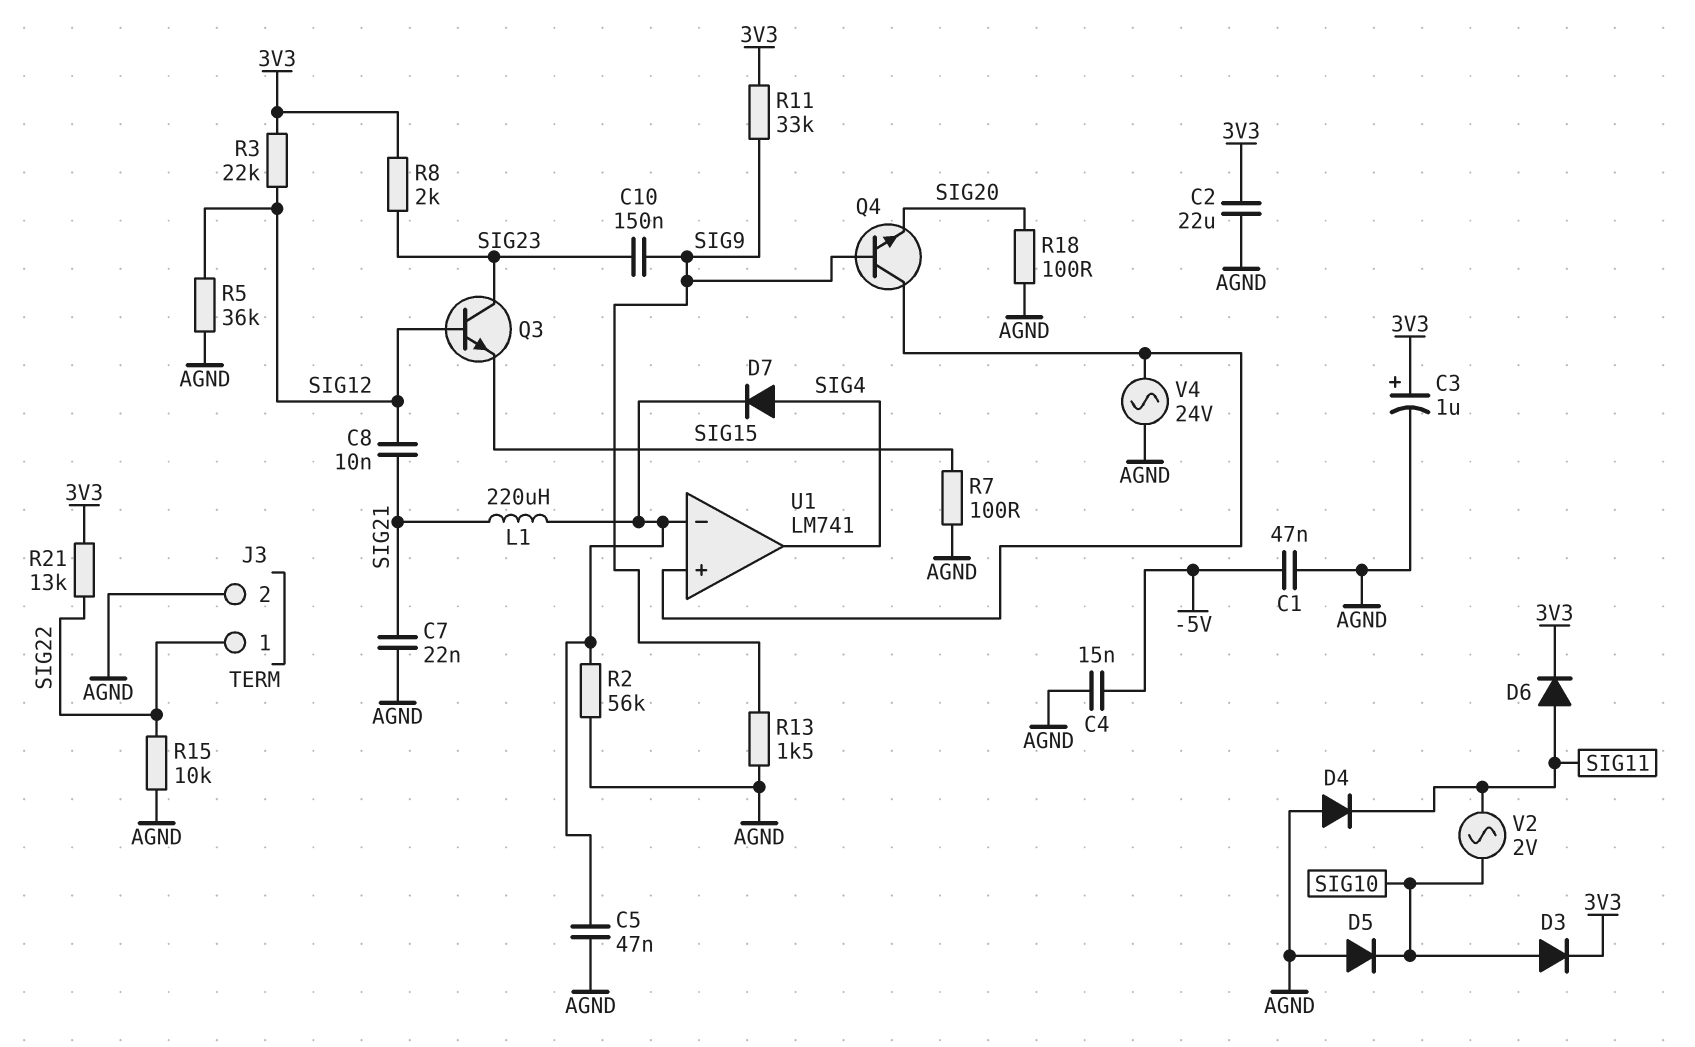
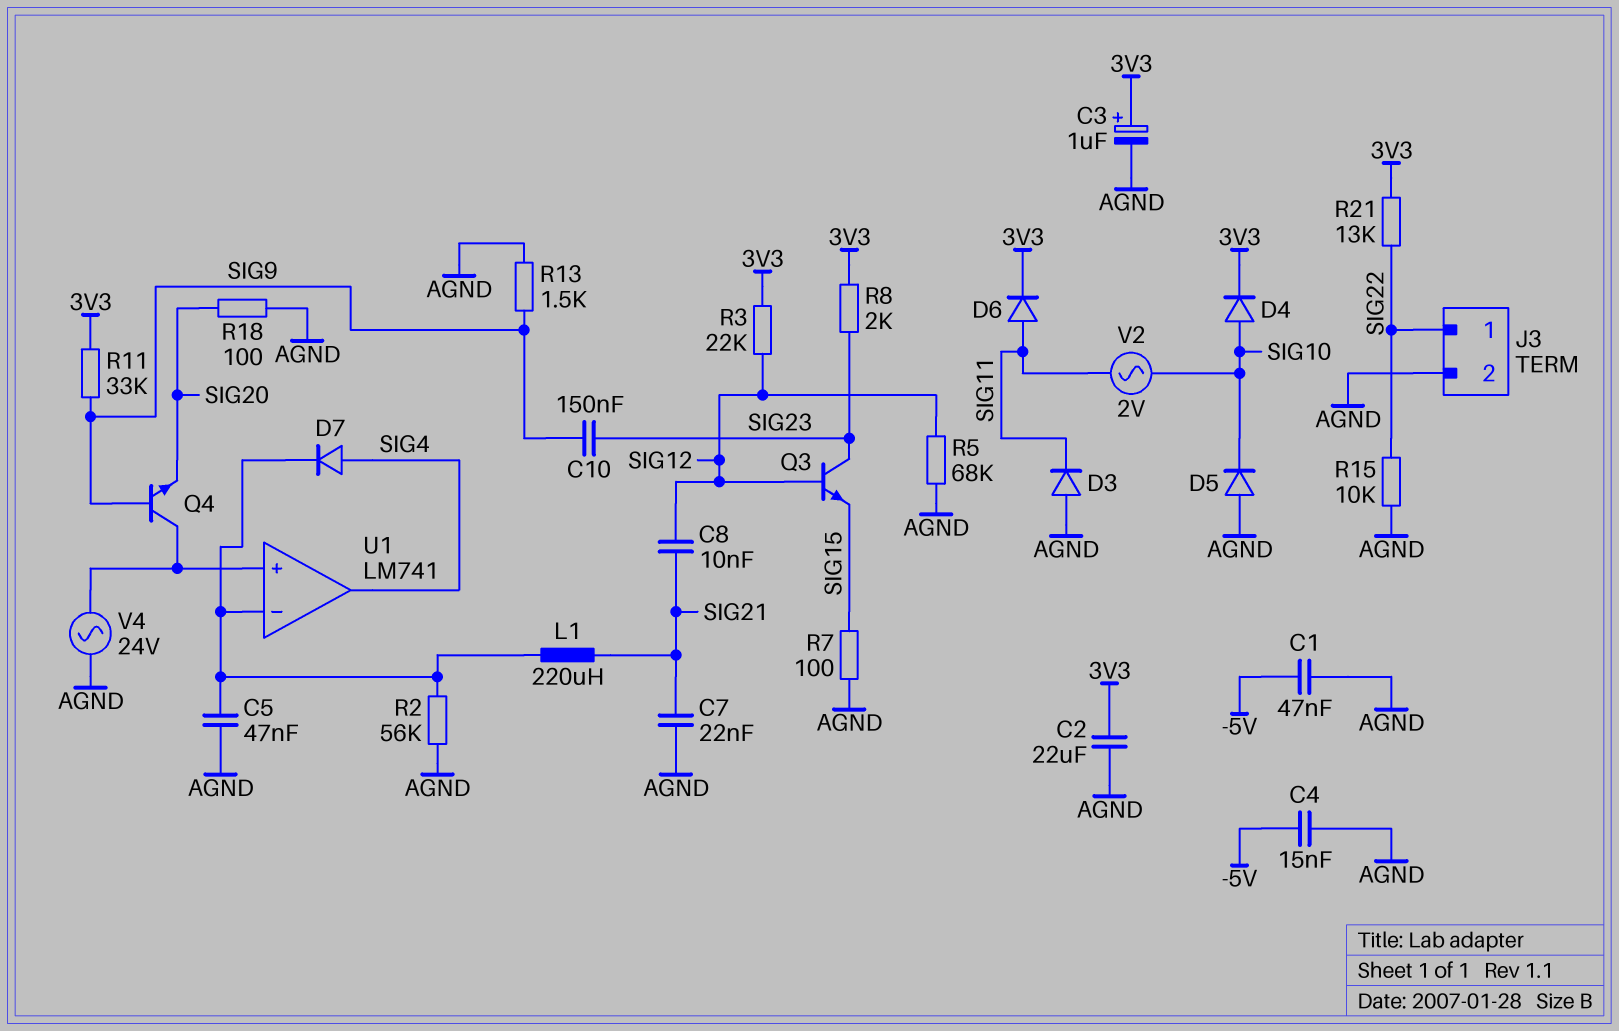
D3: diode (A SIG10, K 3V3) -> diode (A AGND, K SIG11)
D4: diode (A AGND, K SIG11) -> diode (A SIG10, K 3V3)
R5: 36k (AGND, SIG12) -> 68k (AGND, SIG12)

